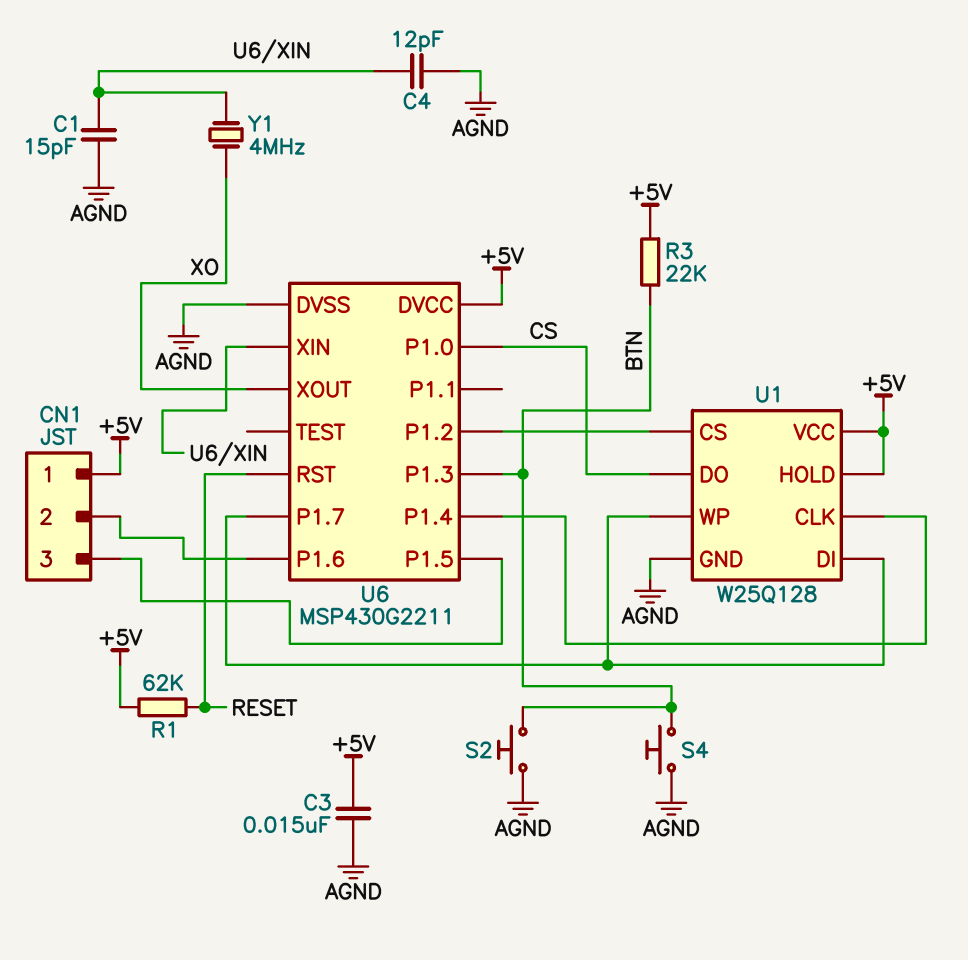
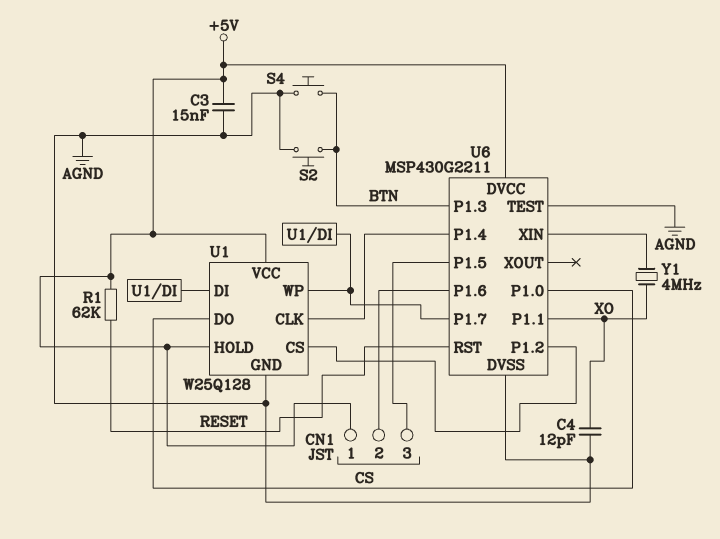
C1: 15pF (AGND, U6/XIN) -> none
C4: 12pF (AGND, U6/XIN) -> 12pF (AGND, XO)
R3: 22k (+5V, BTN) -> none
U6 pin P1.1: none -> XO
U6 pin TEST: none -> AGND
U6 pin XOUT: XO -> none

